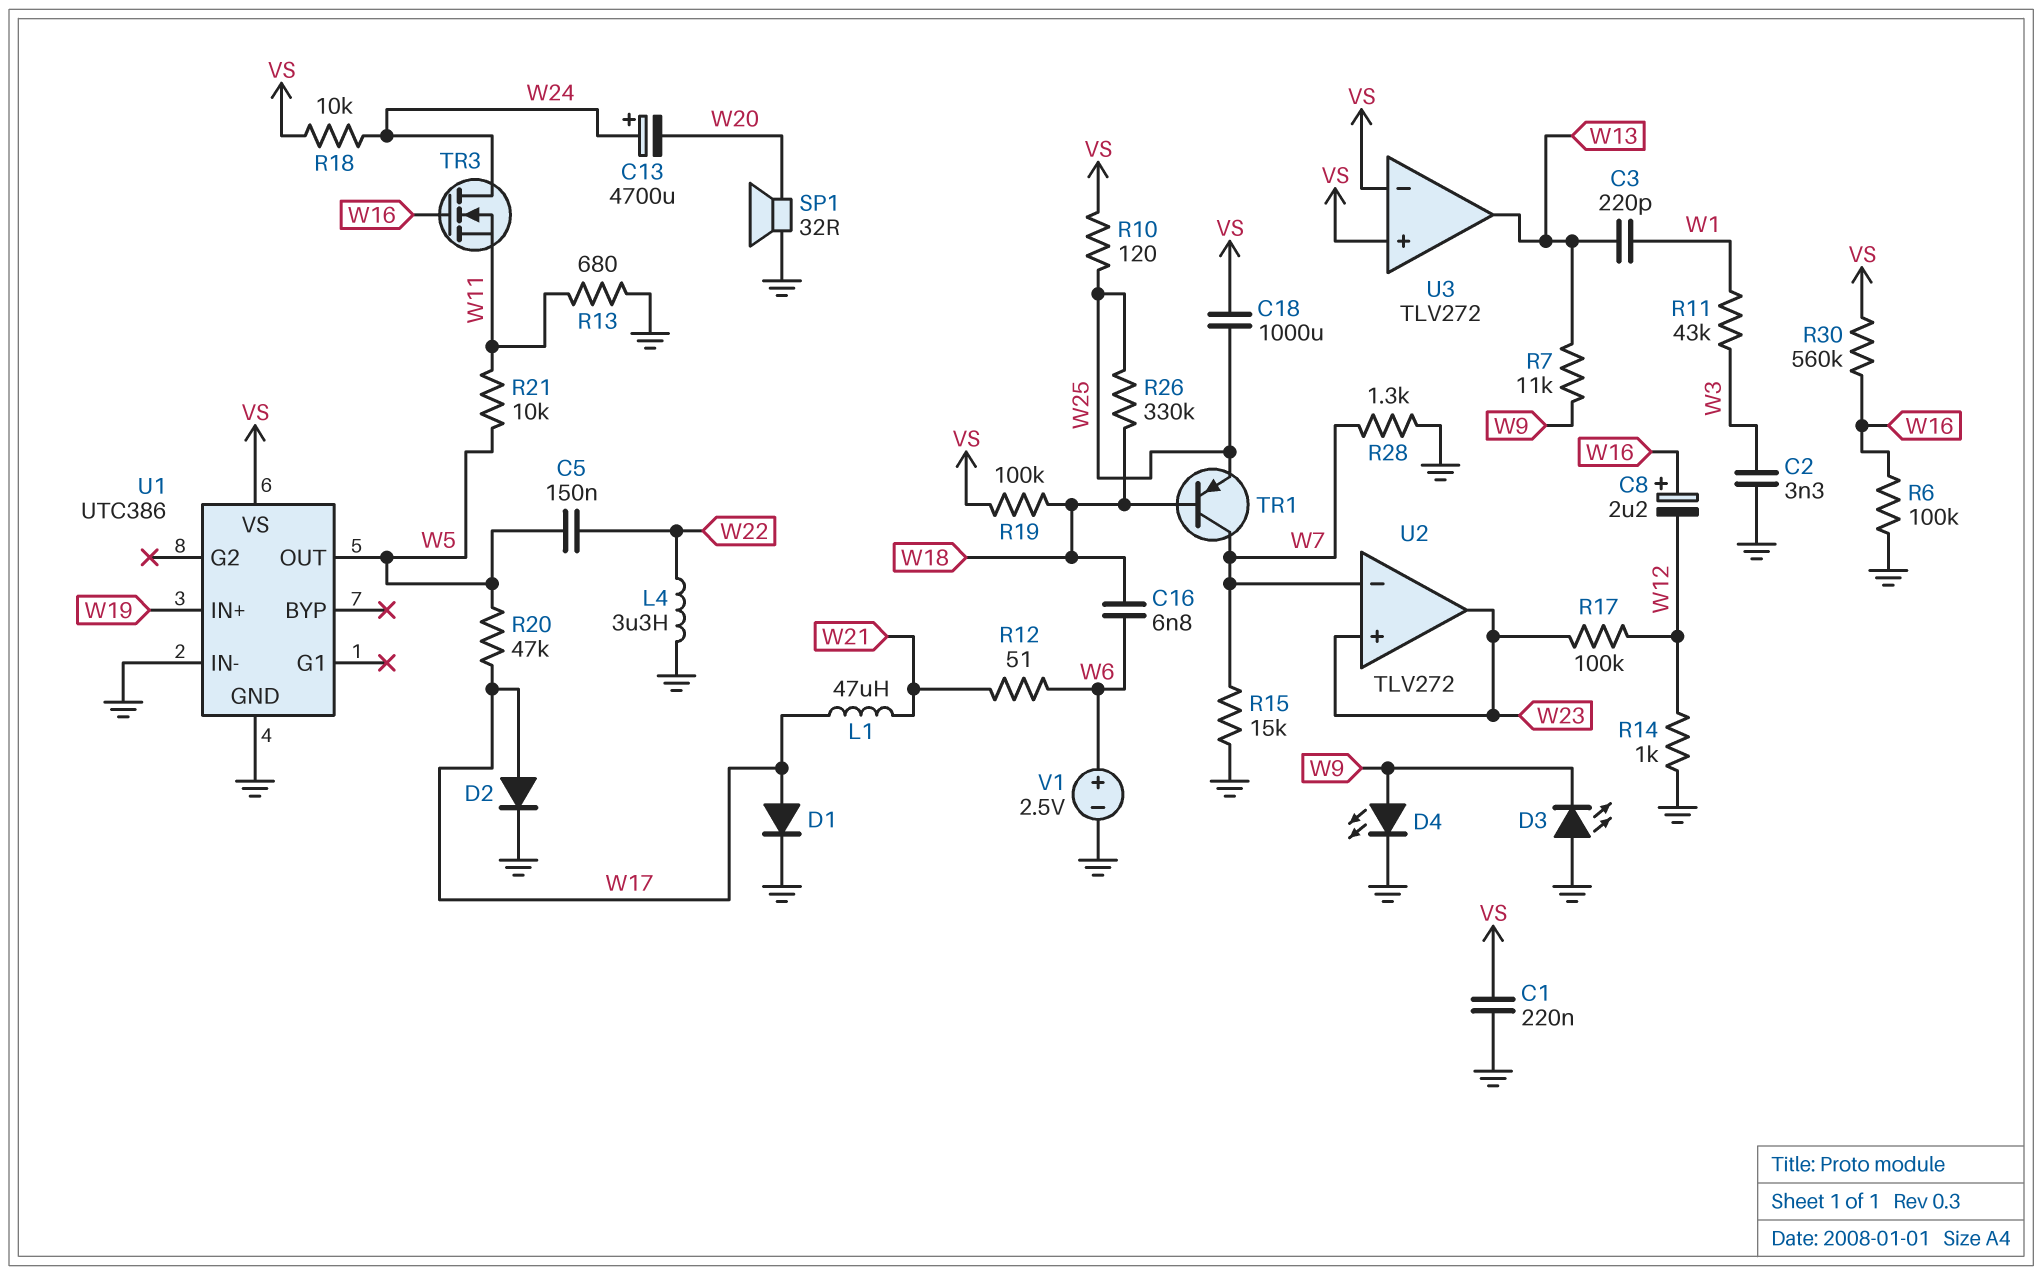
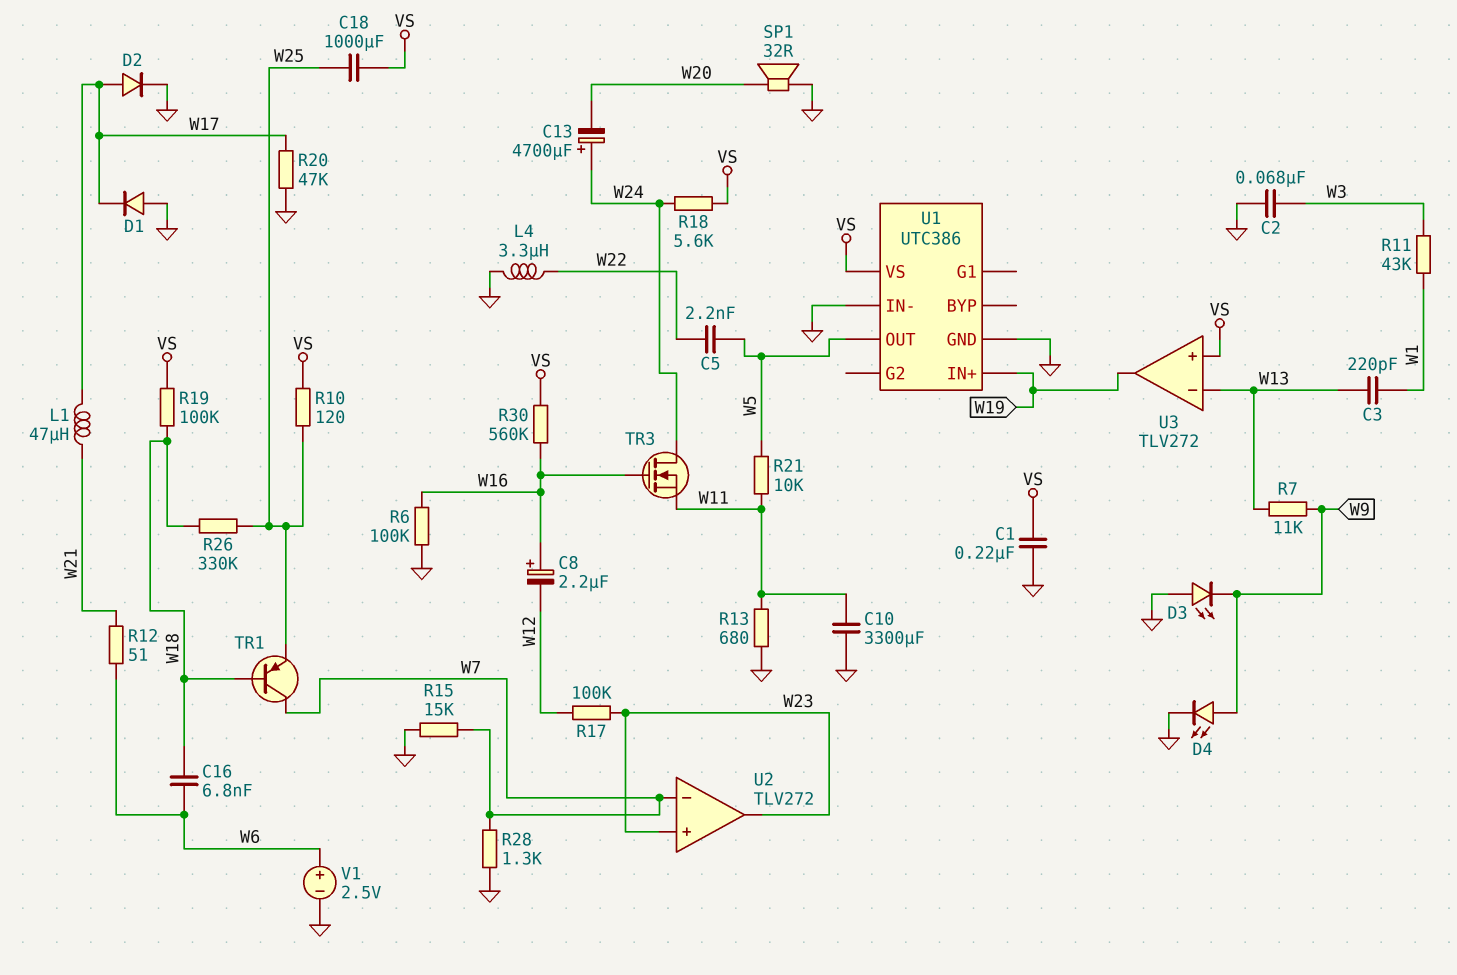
C2: 3.3nF (GND, W3) -> 68nF (GND, W3)
C5: 150nF (W5, W22) -> 2.2nF (W5, W22)
C10: none -> 3300uF (GND, W11)
D1: diode (A W17, K GND) -> diode (A GND, K W17)
R14: 1k (GND, W12) -> none
R18: 10k (VS, W24) -> 5.6k (VS, W24)
R20: 47k (W5, W17) -> 47k (GND, W17)
U3 pin in-: VS -> W13
U3 pin out: W13 -> W19

